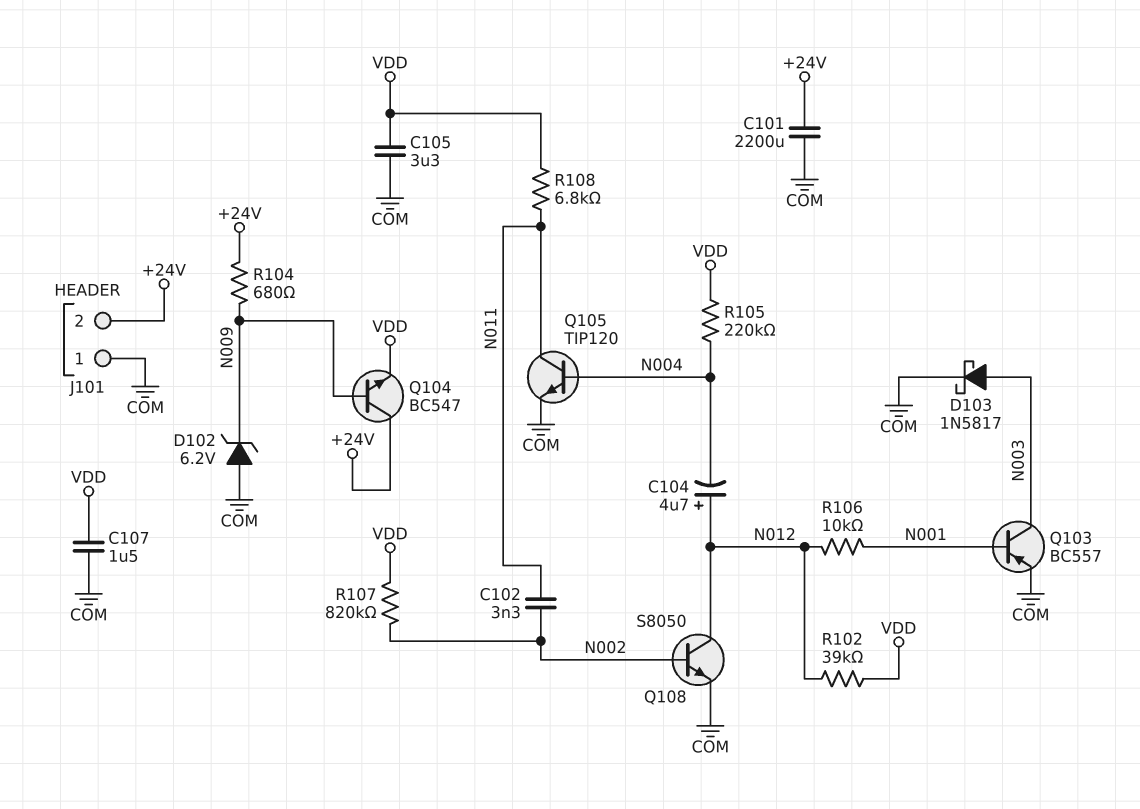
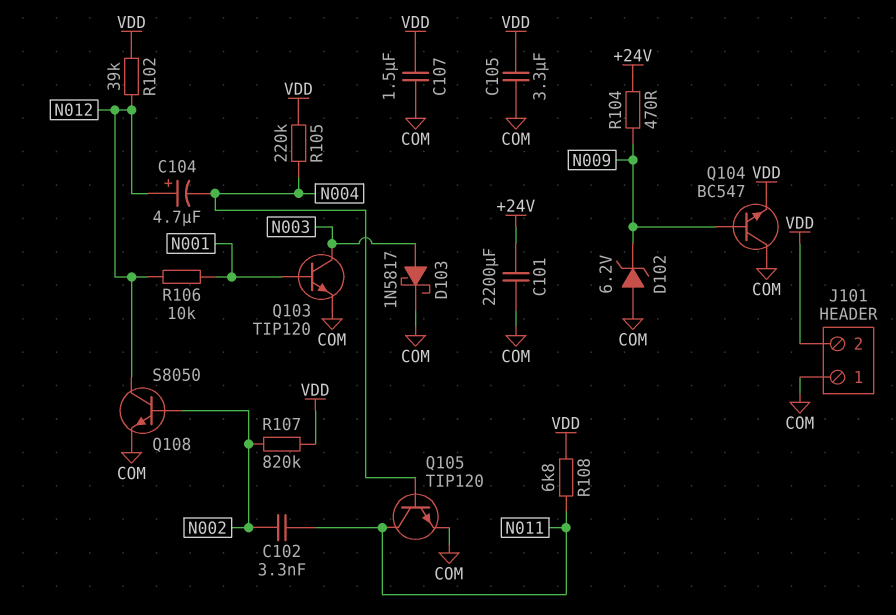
J101 pin 2: +24V -> VDD
Q103: PNP BC557 (B N001, C N003, E COM) -> NPN TIP120 (B N001, C N003, E COM)
Q104: NPN BC547 (B N009, C +24V, E VDD) -> NPN BC547 (B N009, C COM, E VDD)
R104: 680 (+24V, N009) -> 470 (+24V, N009)

